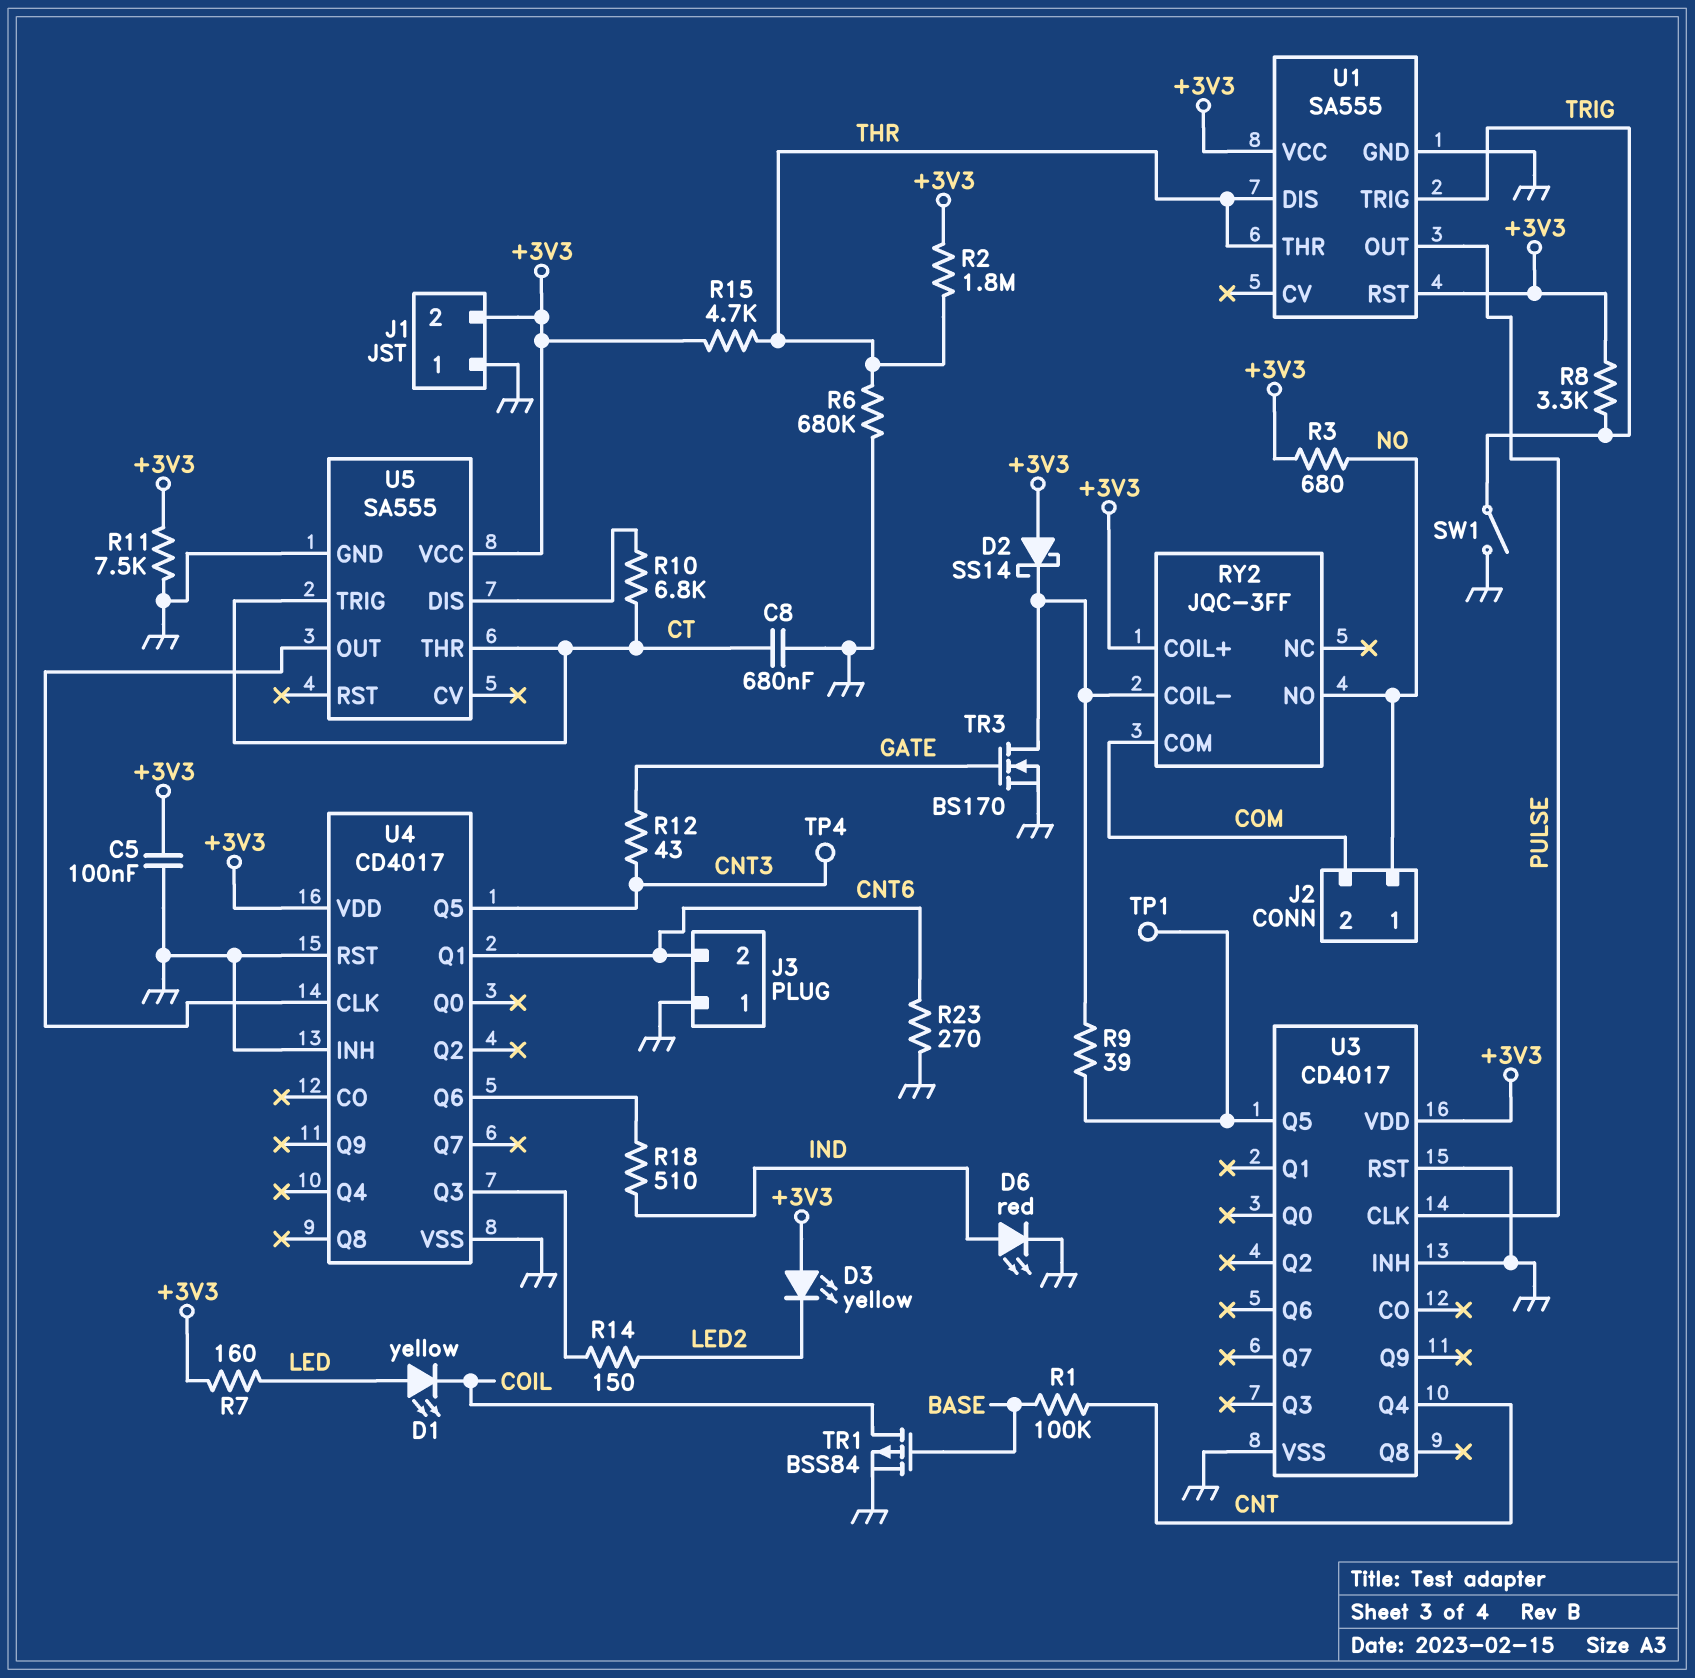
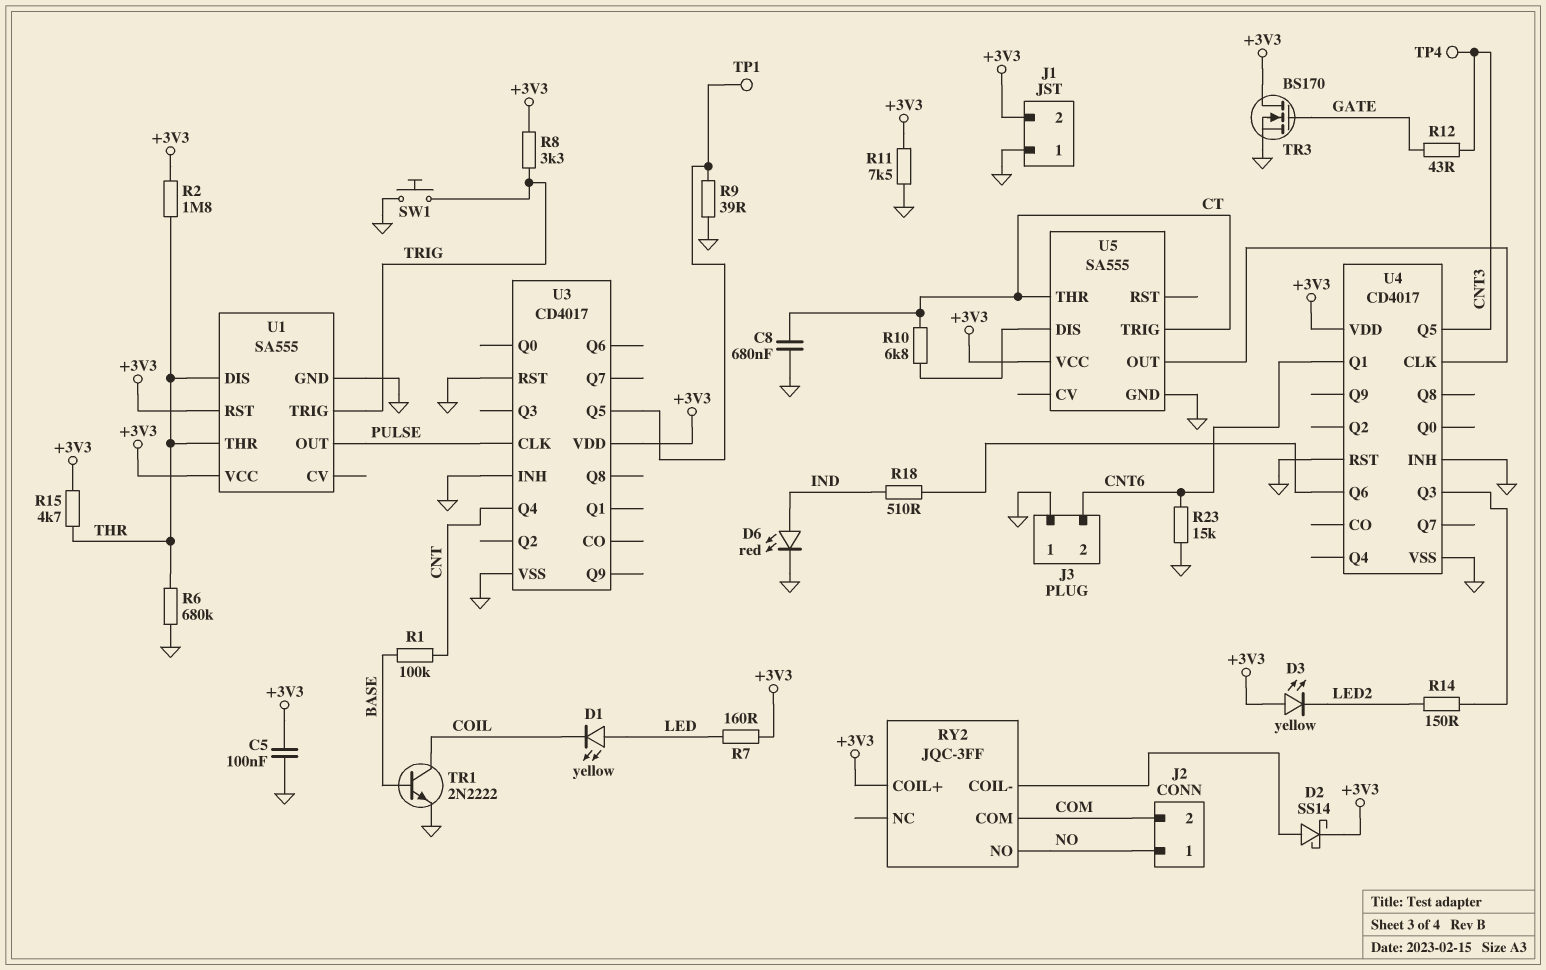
D2: schottky SS14 (A +3V3, K RY2/COIL-) -> schottky SS14 (A RY2/COIL-, K +3V3)
R3: 680 (+3V3, NO) -> none
R9: 39 (RY2/COIL-, U3/Q5) -> 39 (GND, U3/Q5)
R23: 270 (CNT6, GND) -> 15k (CNT6, GND)
SW1: switch (GND, TRIG) -> button (GND, TRIG)
TR1: PMOS BSS84 (G BASE, D COIL, S GND) -> NPN 2N2222 (B BASE, C COIL, E GND)
TR3: NMOS BS170 (G GATE, D RY2/COIL-, S GND) -> NMOS BS170 (G GATE, D +3V3, S GND)

